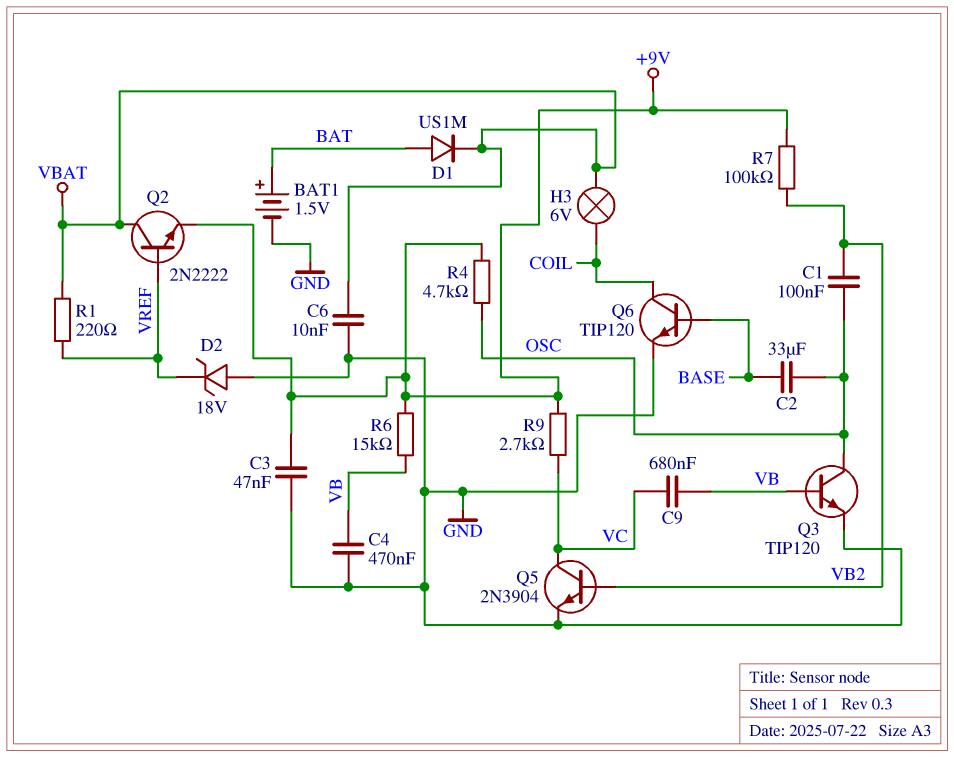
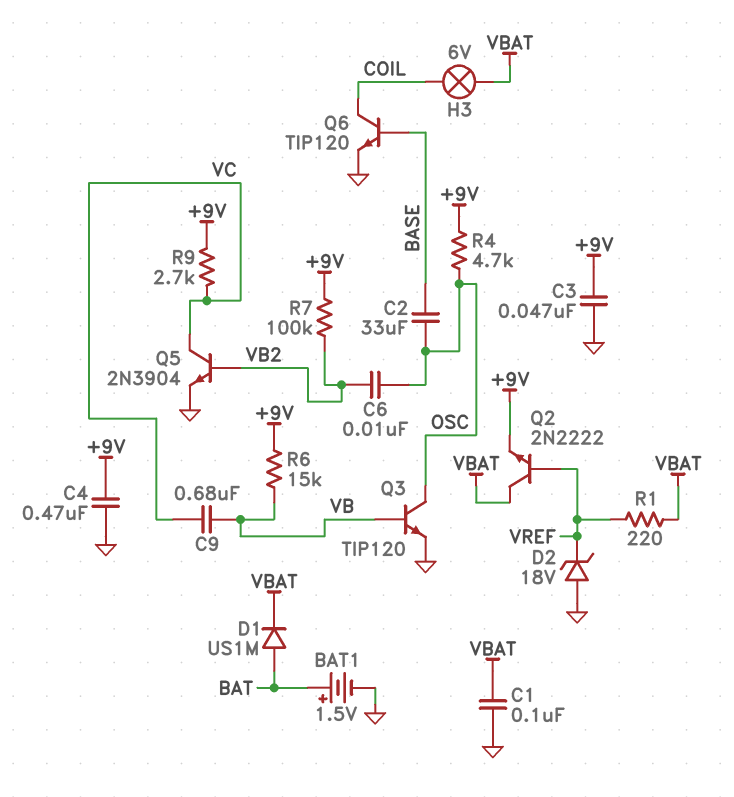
C1: 100nF (OSC, VB2) -> 100nF (GND, VBAT)
C4: 470nF (GND, VB) -> 470nF (+9V, GND)
C6: 10nF (GND, VBAT) -> 10nF (OSC, VB2)

